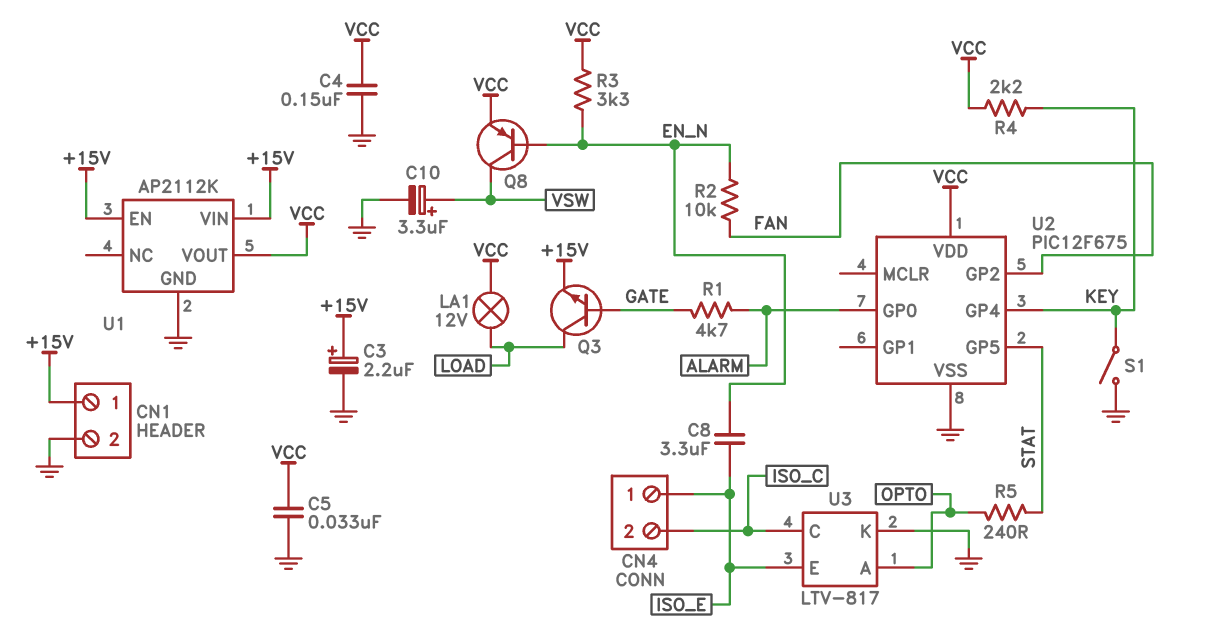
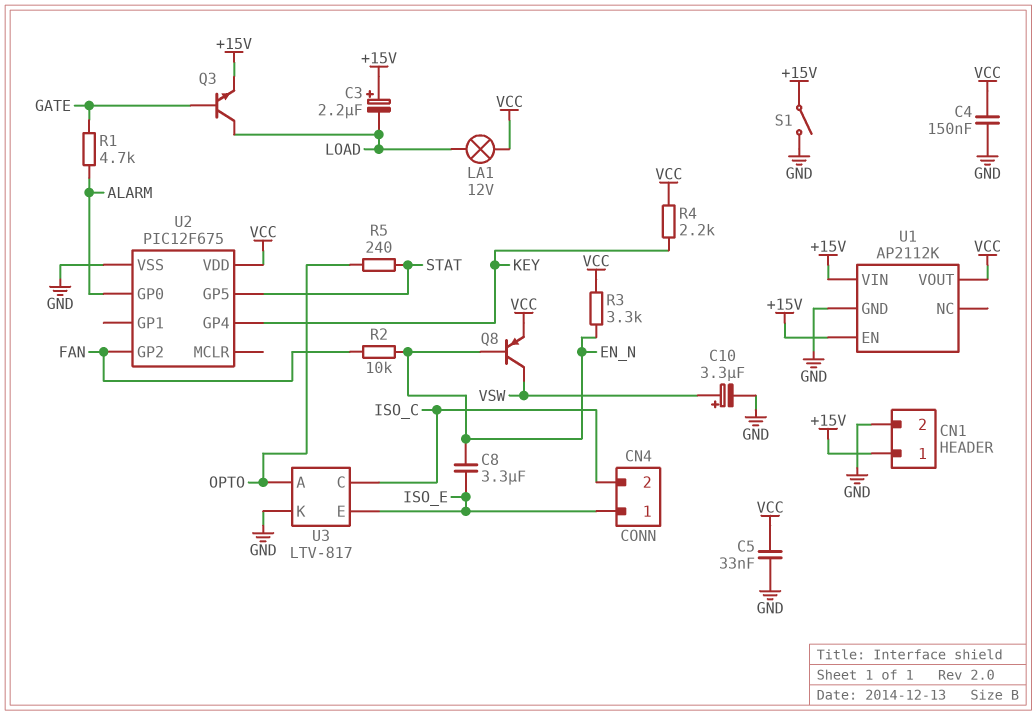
C3: 2.2uF (plus +15V, minus GND) -> 2.2uF (plus +15V, minus LOAD)
S1: switch (GND, KEY) -> switch (+15V, GND)

